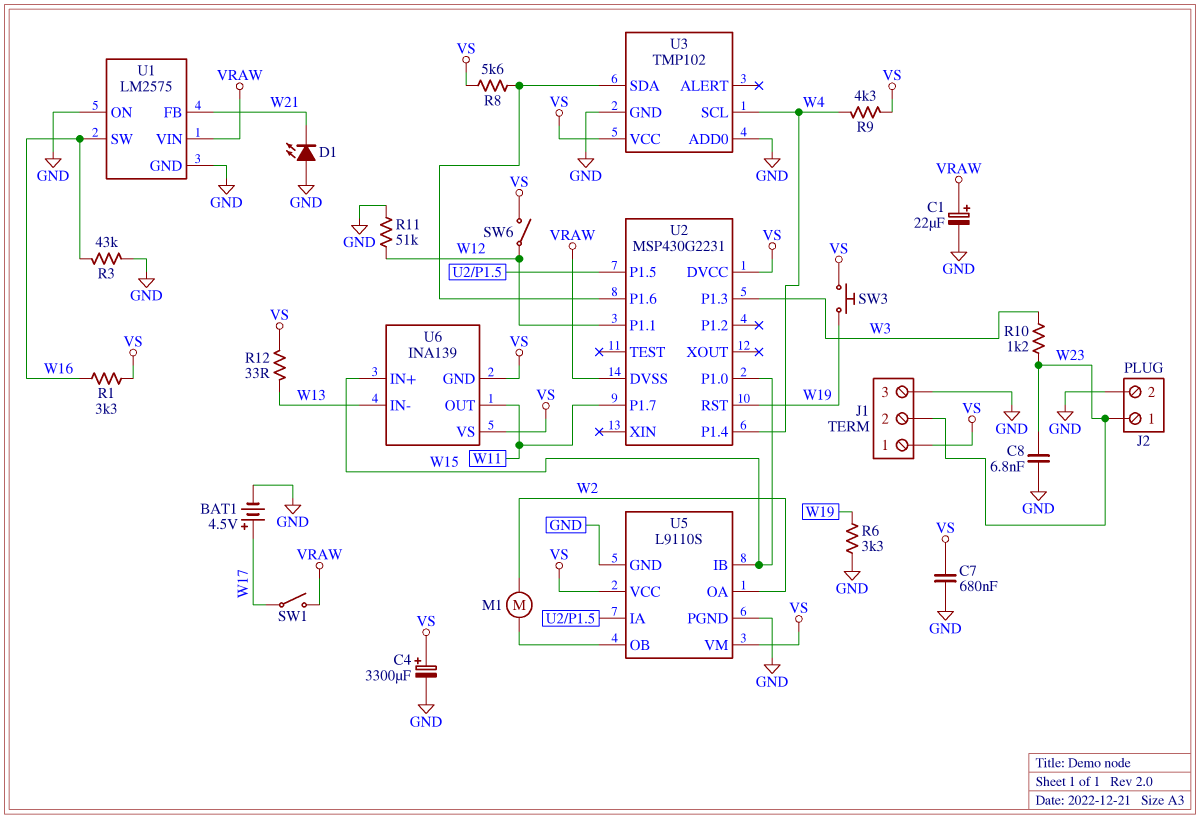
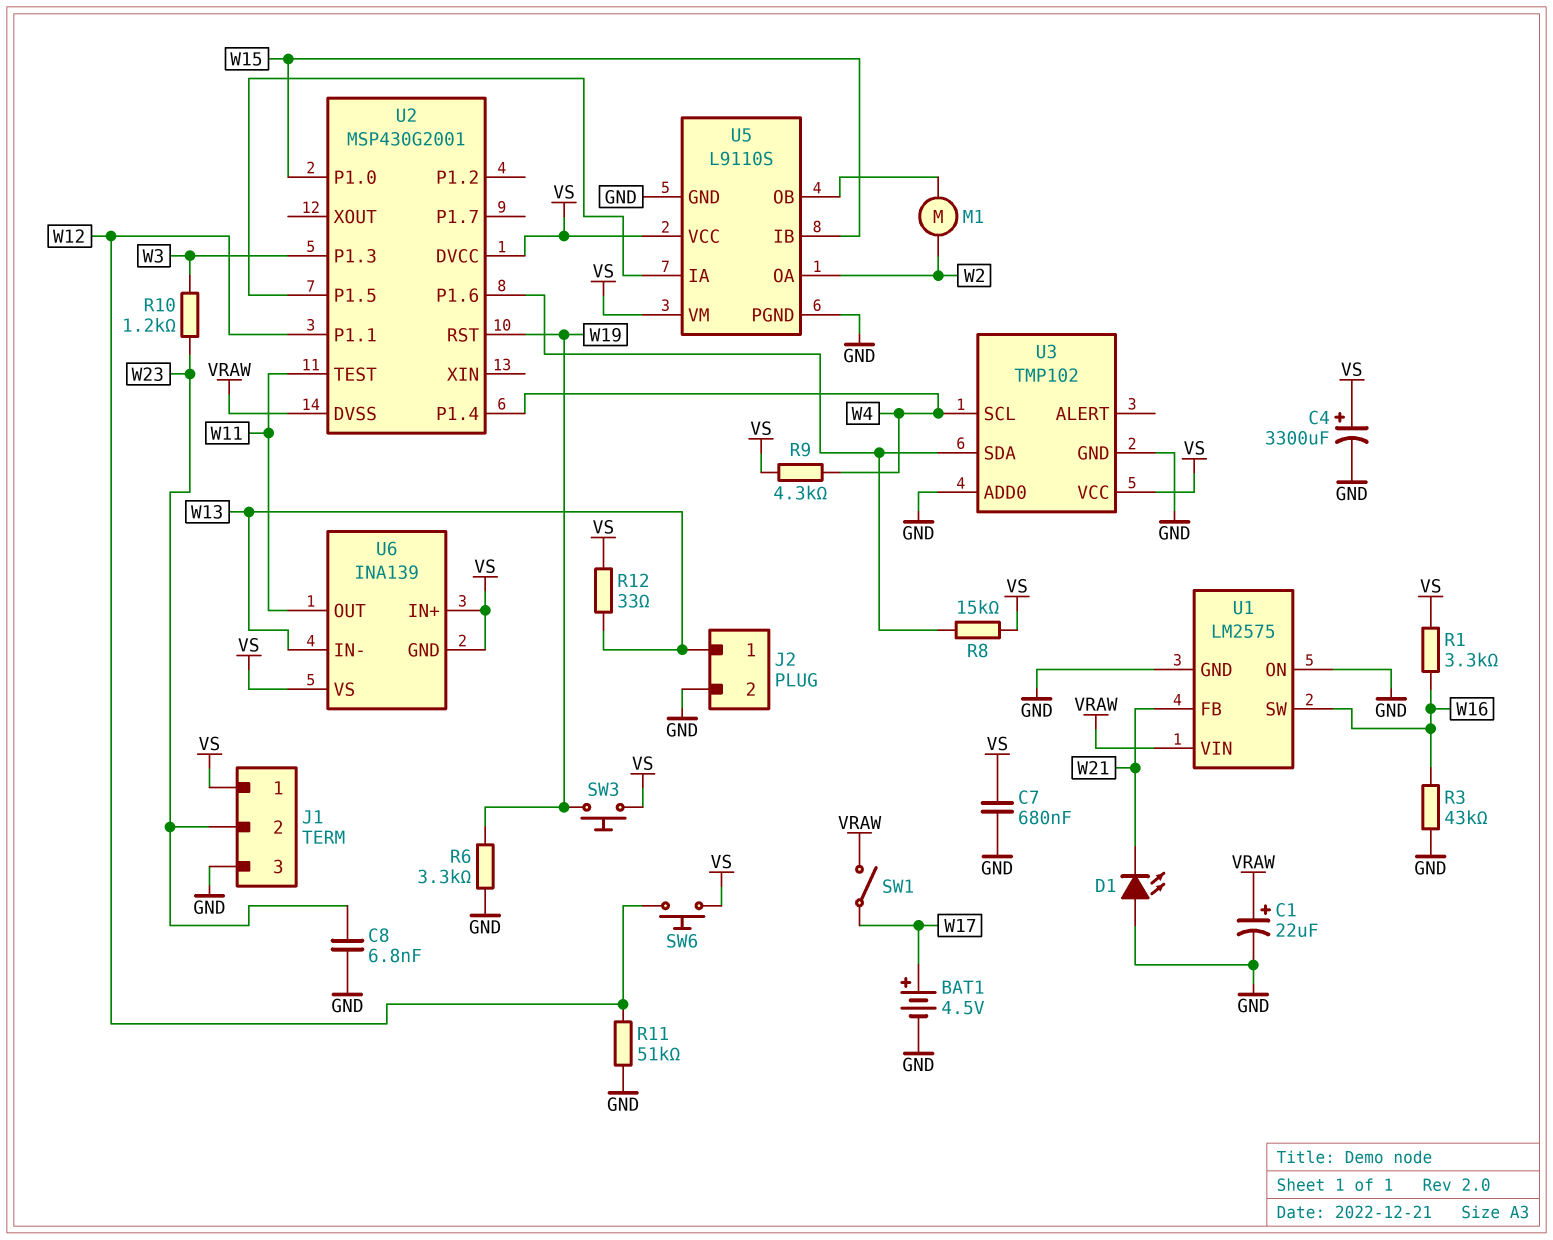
J2 pin 1: W23 -> W13
R8: 5.6k (U2/P1.6, VS) -> 15k (U2/P1.6, VS)
SW6: switch (VS, W12) -> button (VS, W12)
U2: MSP430G2231 -> MSP430G2001
U2 pin P1.7: W11 -> none
U2 pin TEST: none -> W11
U6 pin IN+: W15 -> VS

